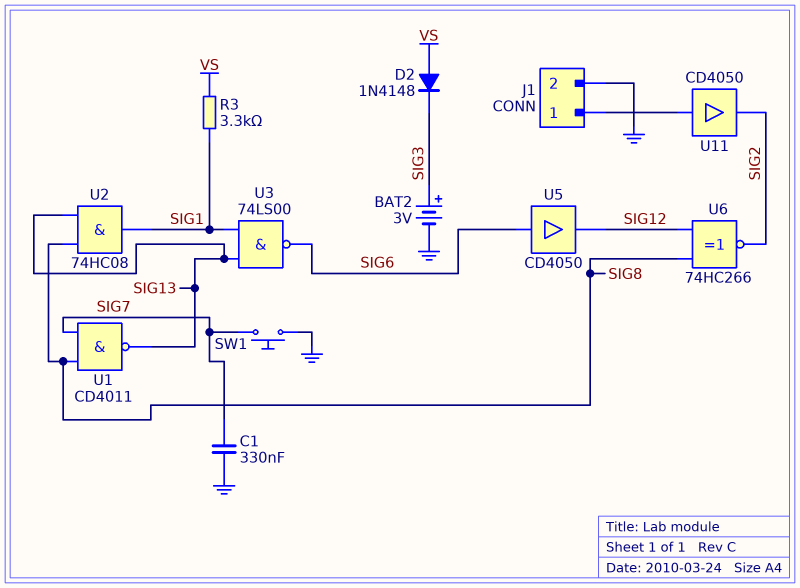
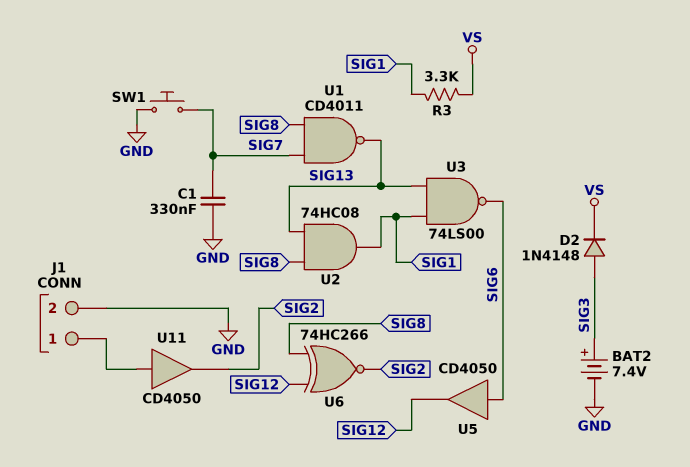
BAT2: 3V (plus SIG3, minus GND) -> 7.4V (plus SIG3, minus GND)
D2: diode 1N4148 (A VS, K SIG3) -> diode 1N4148 (A SIG3, K VS)

